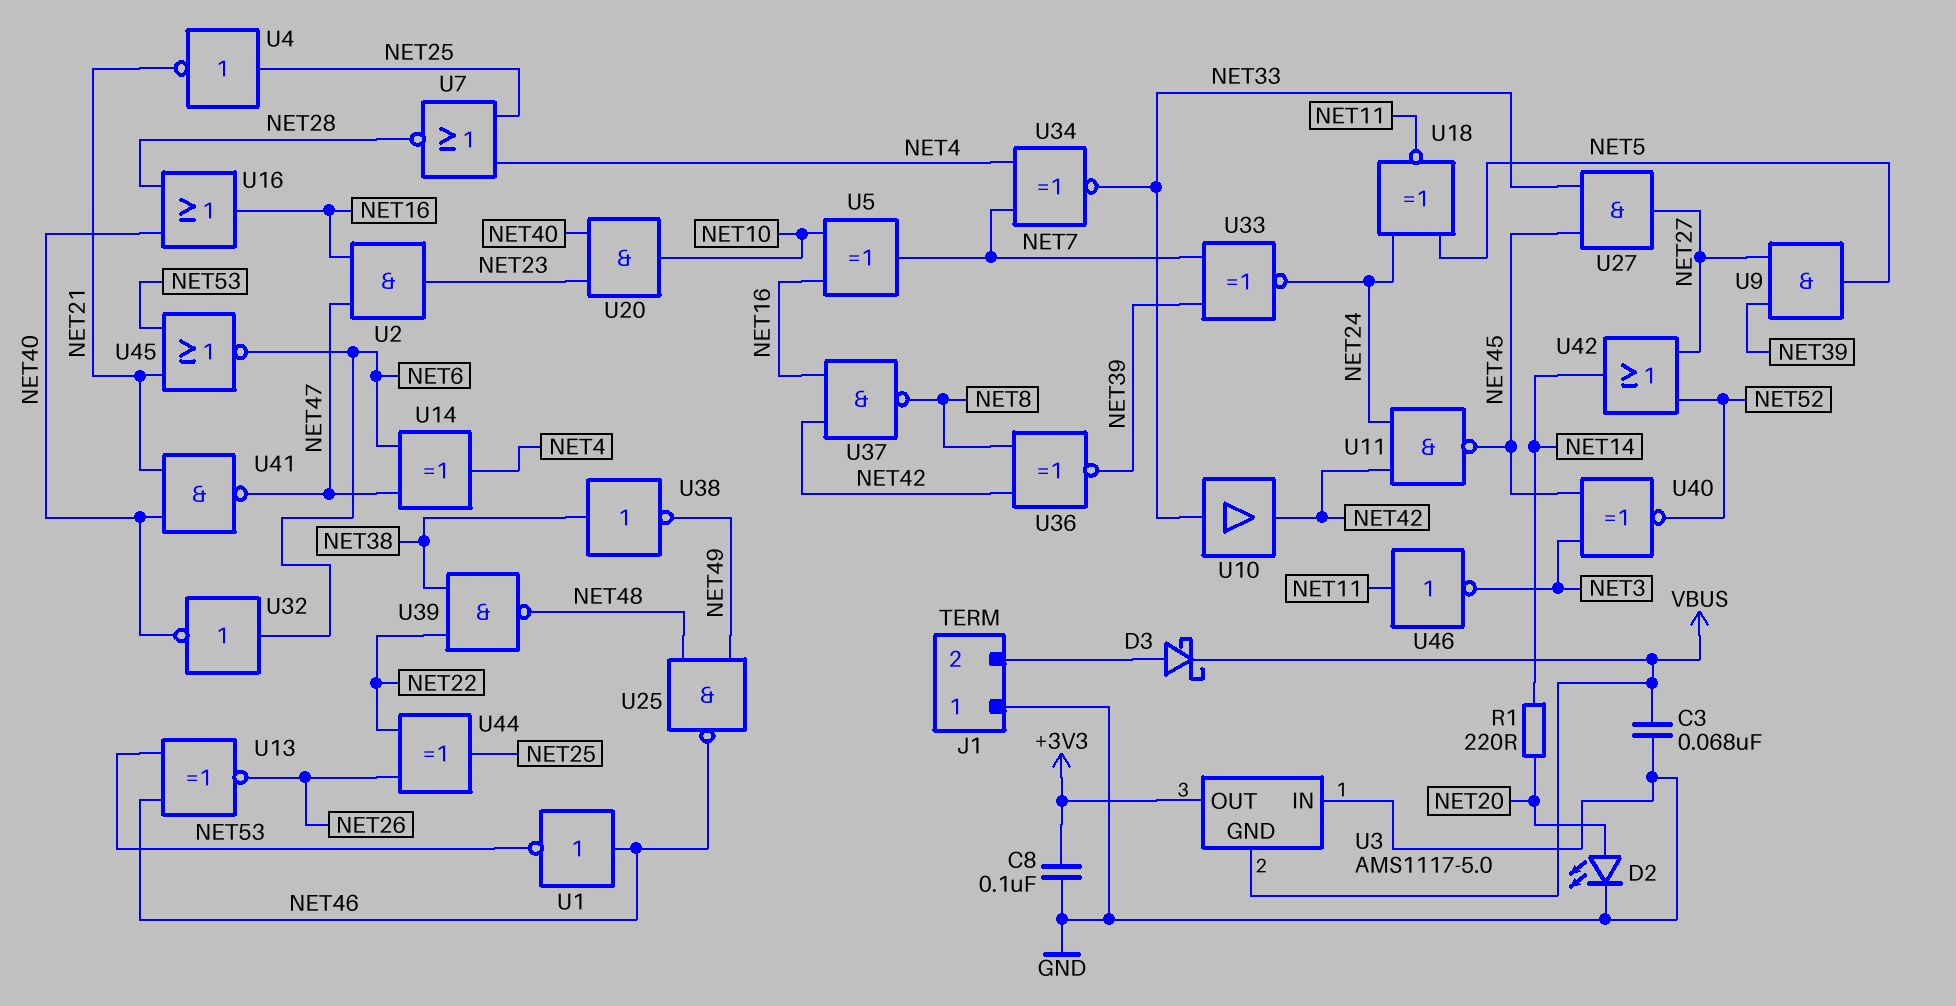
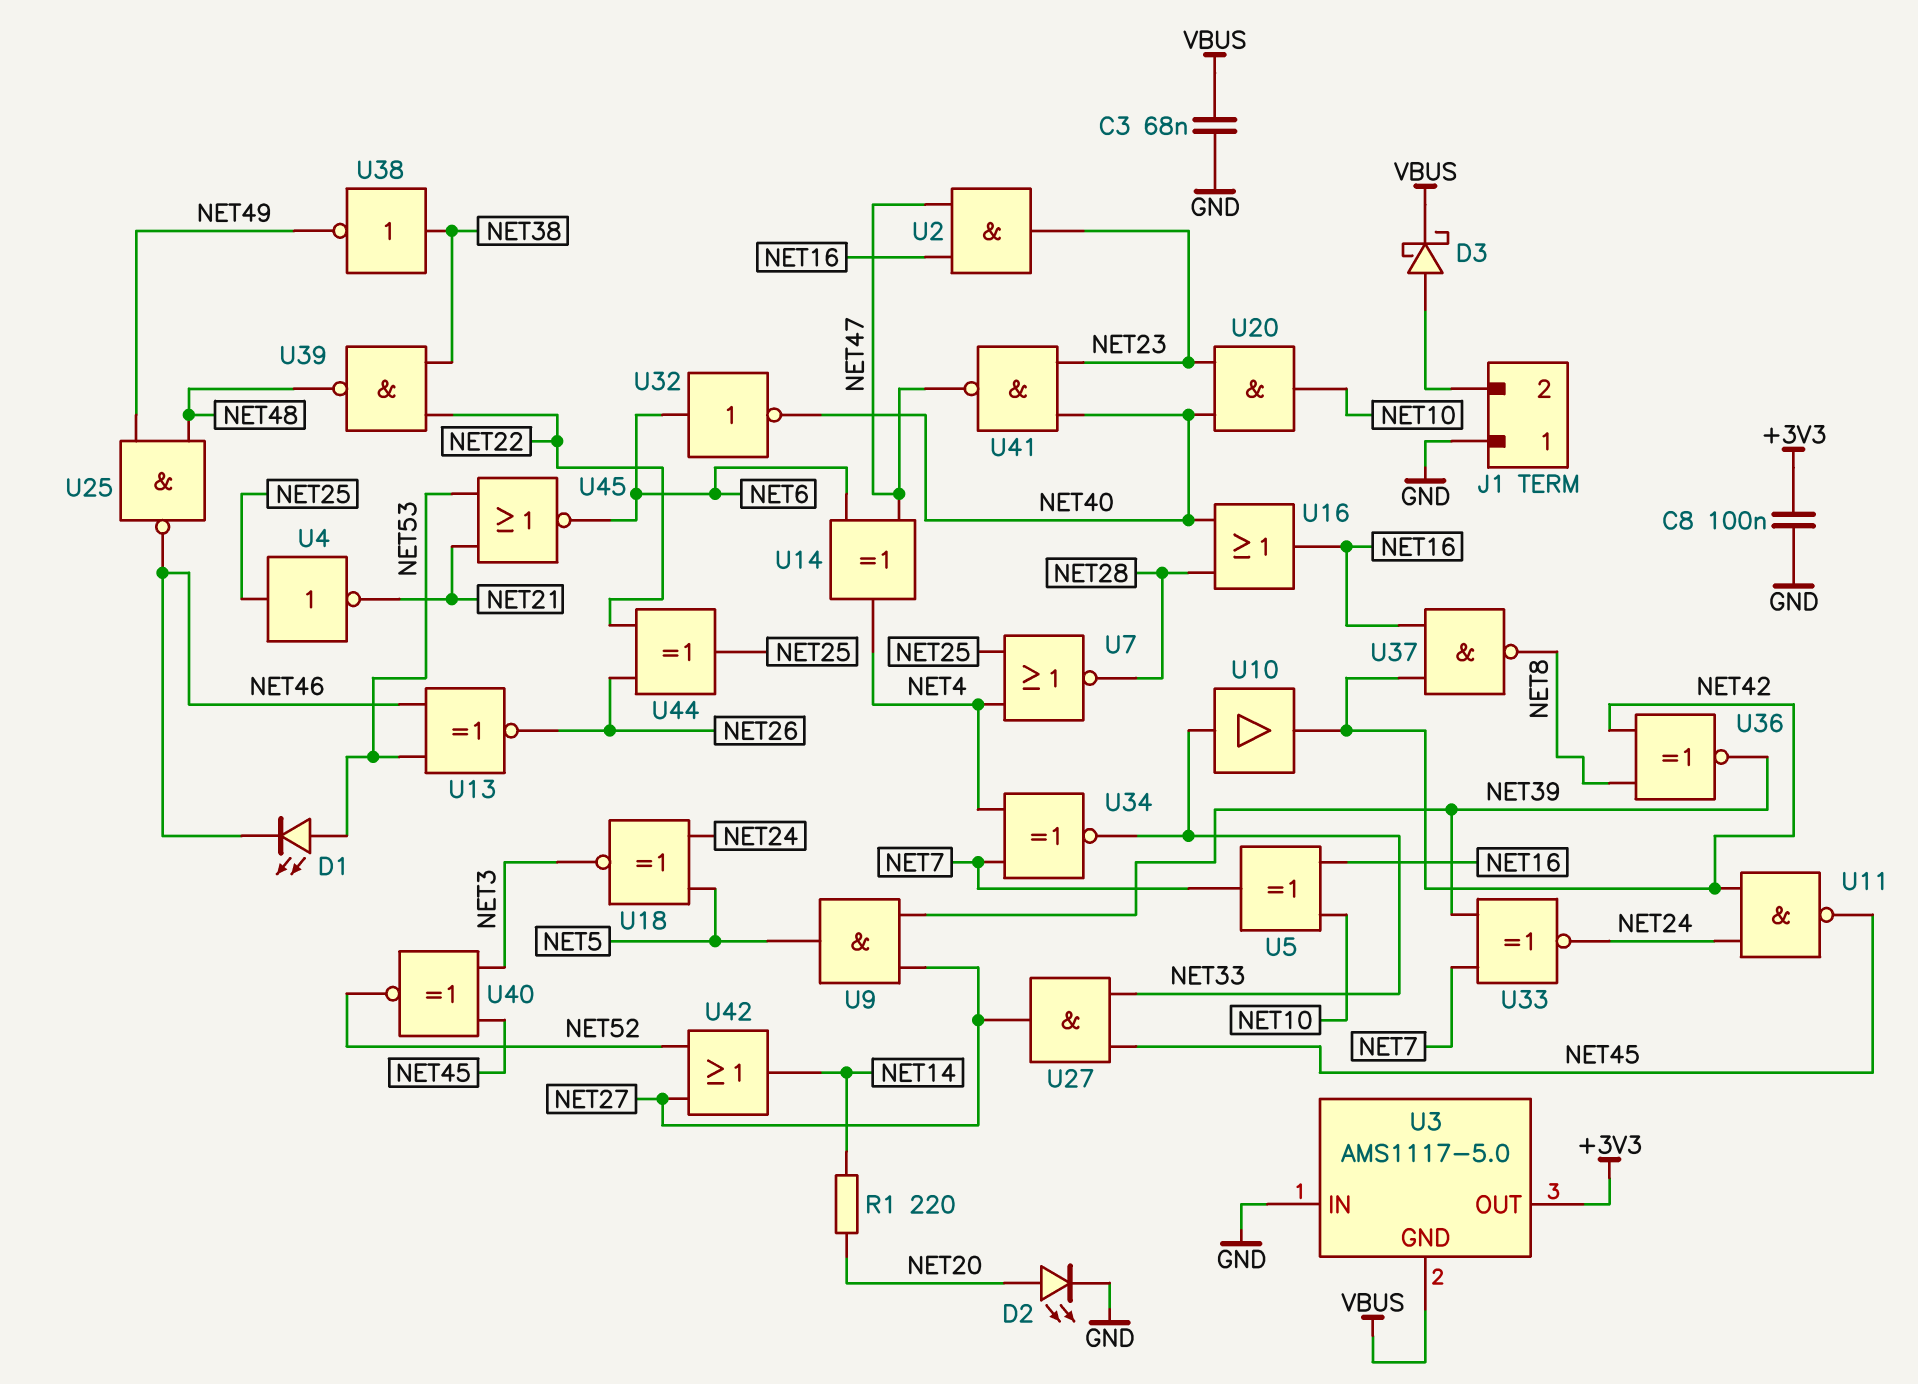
D1: none -> LED (A NET53, K NET46)
U1: NOT (in NET46, out NET53) -> none
U18: XNOR (in NET5, in NET24, out NET11) -> XNOR (in NET5, in NET24, out NET3)
U41: NAND (in NET21, in NET40, out NET47) -> NAND (in NET23, in NET40, out NET47)
U46: NOT (in NET11, out NET3) -> none

